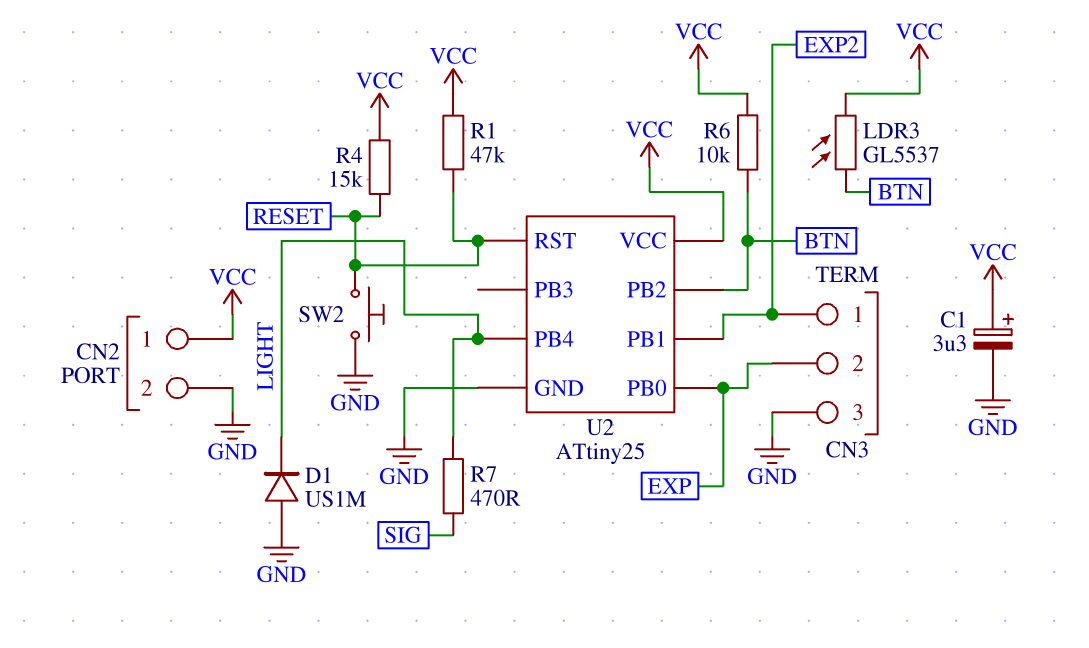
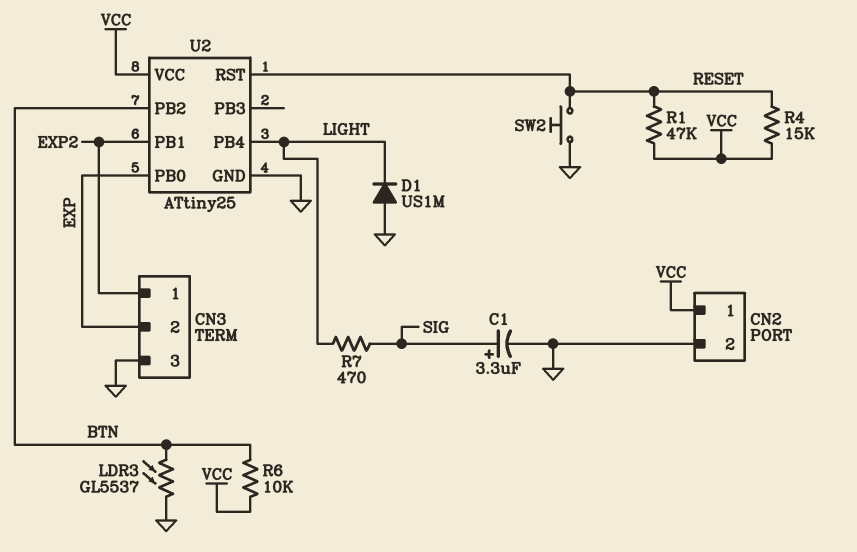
C1: 3.3uF (plus VCC, minus GND) -> 3.3uF (plus SIG, minus GND)
LDR3: GL5537 (BTN, VCC) -> GL5537 (BTN, GND)

